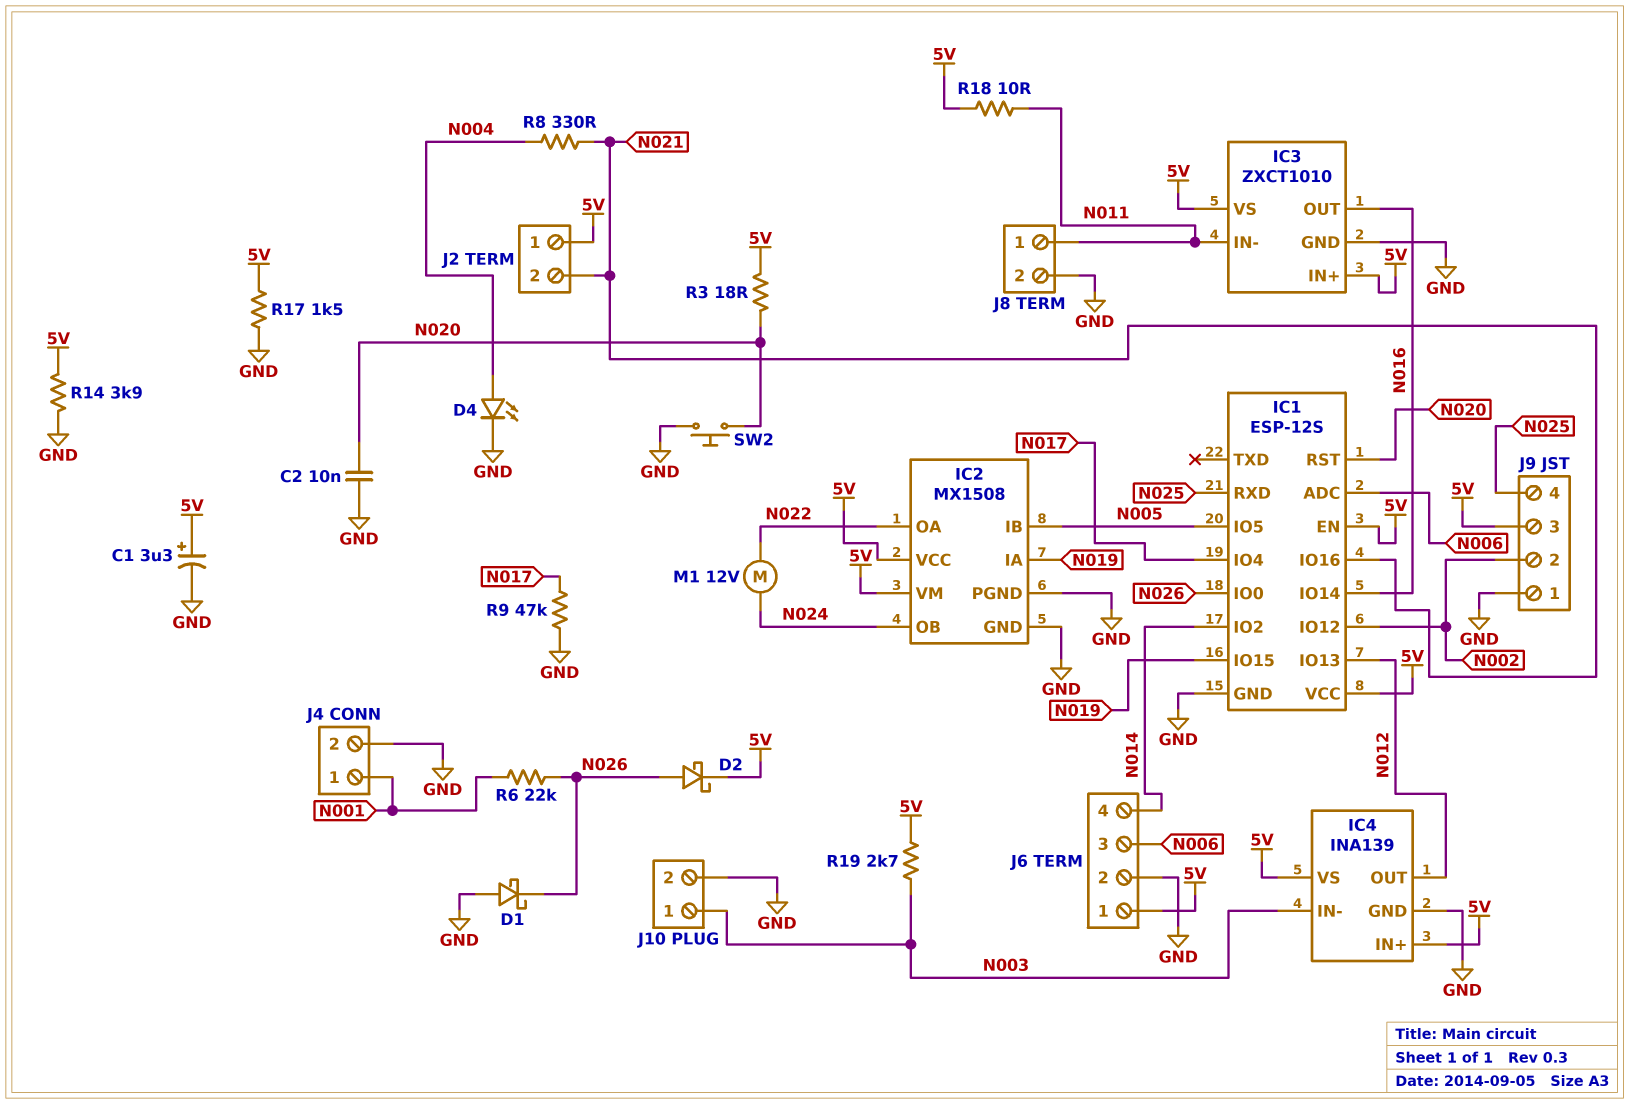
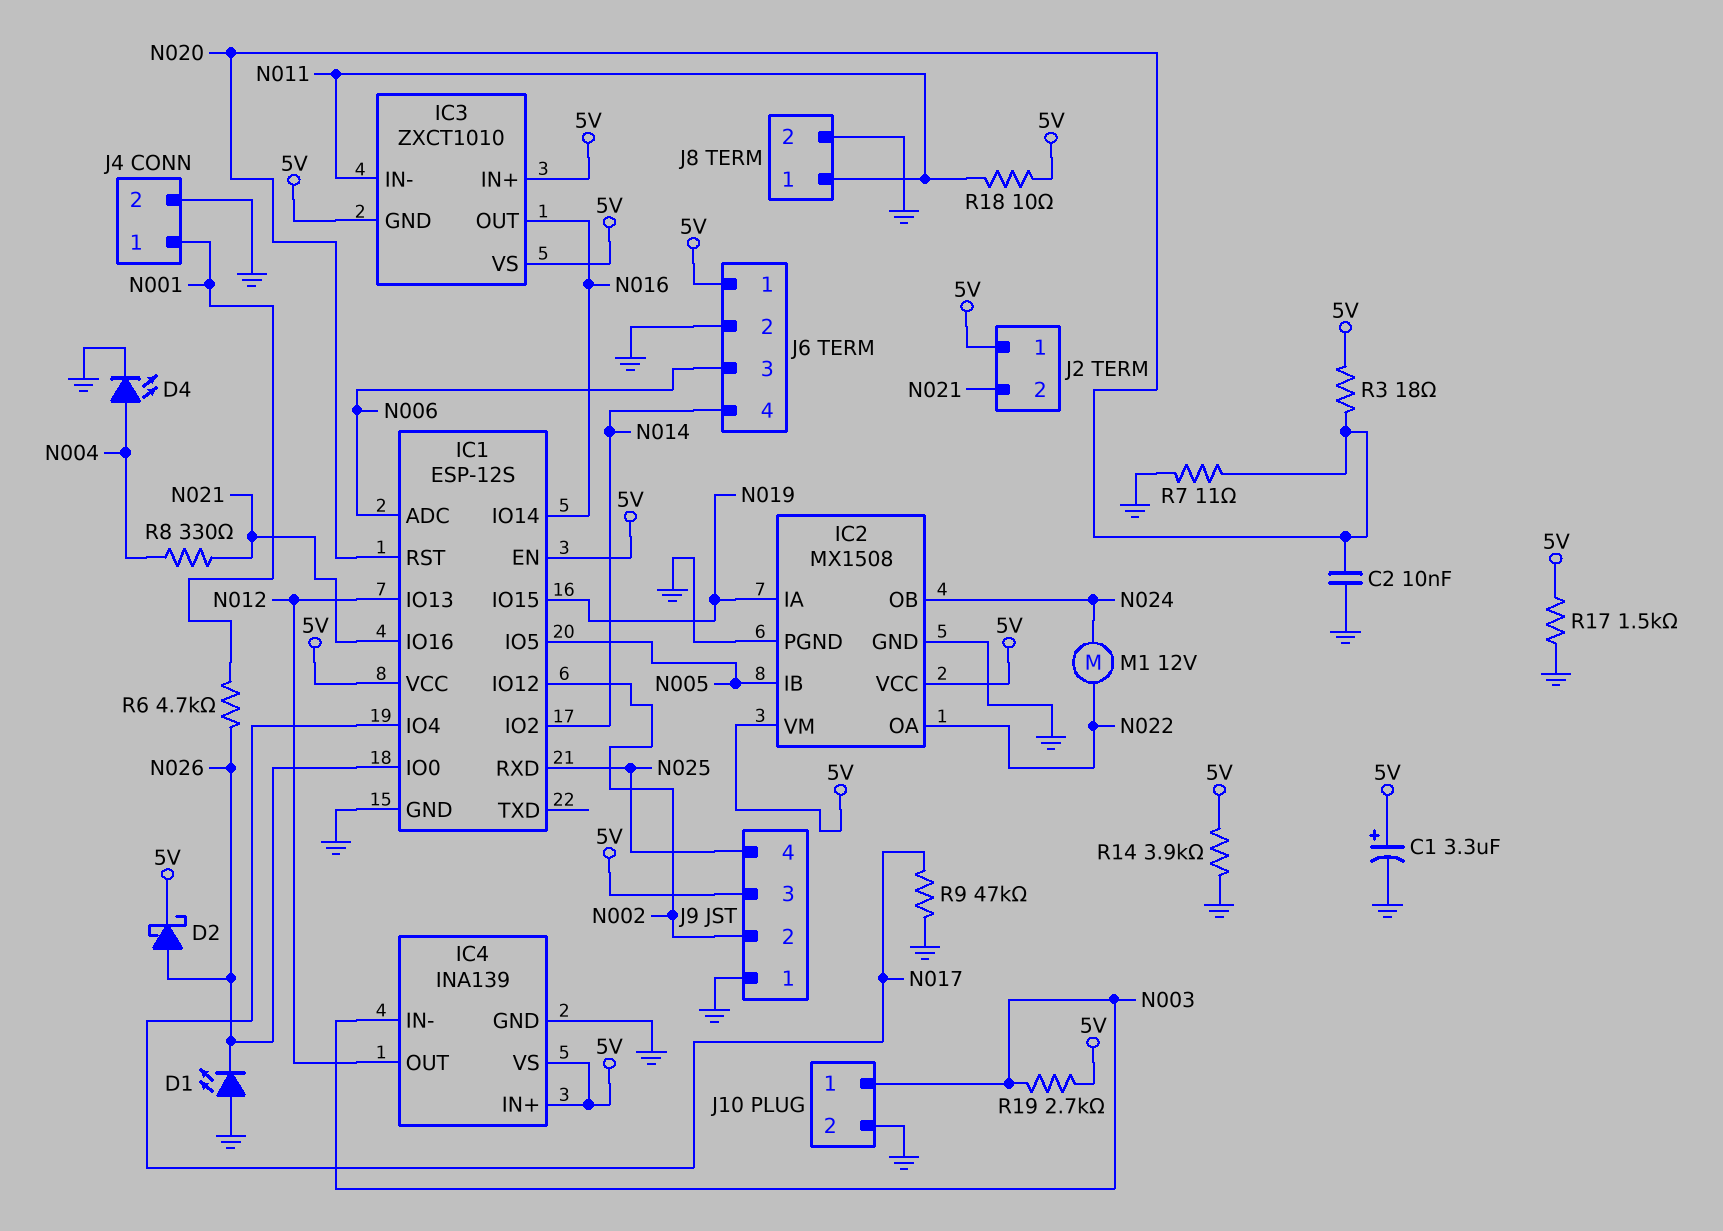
D1: schottky (A GND, K N026) -> LED (A GND, K N026)
IC3 pin GND: GND -> 5V
R6: 22k (N001, N026) -> 4.7k (N001, N026)
R7: none -> 11 (GND, N020)
SW2: button (GND, N020) -> none

